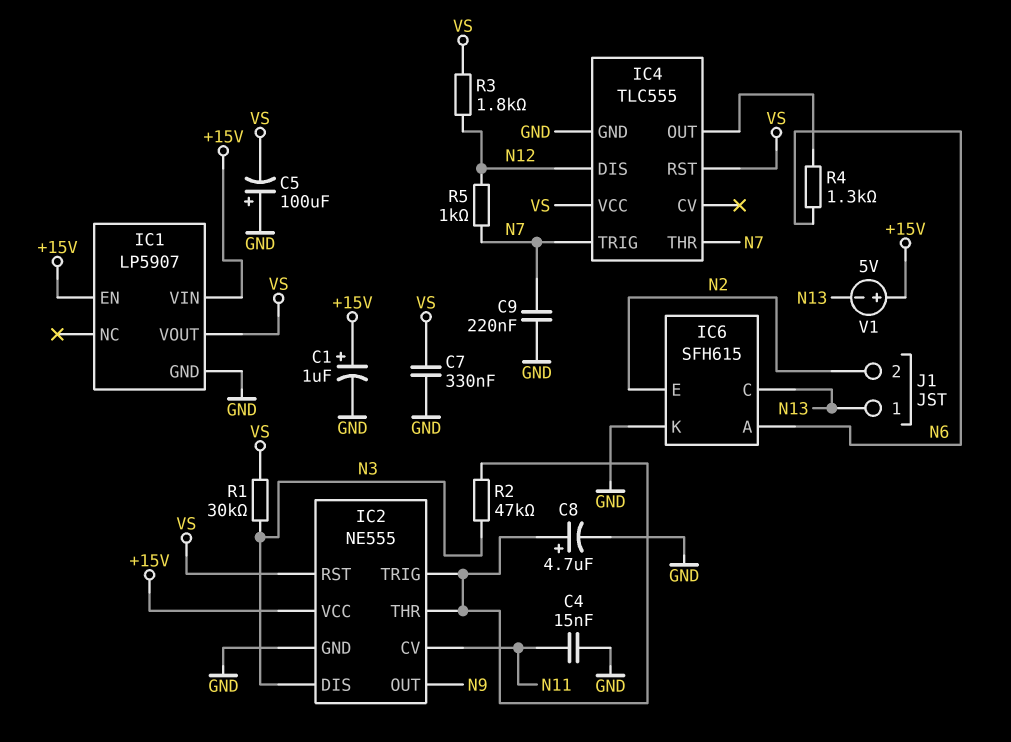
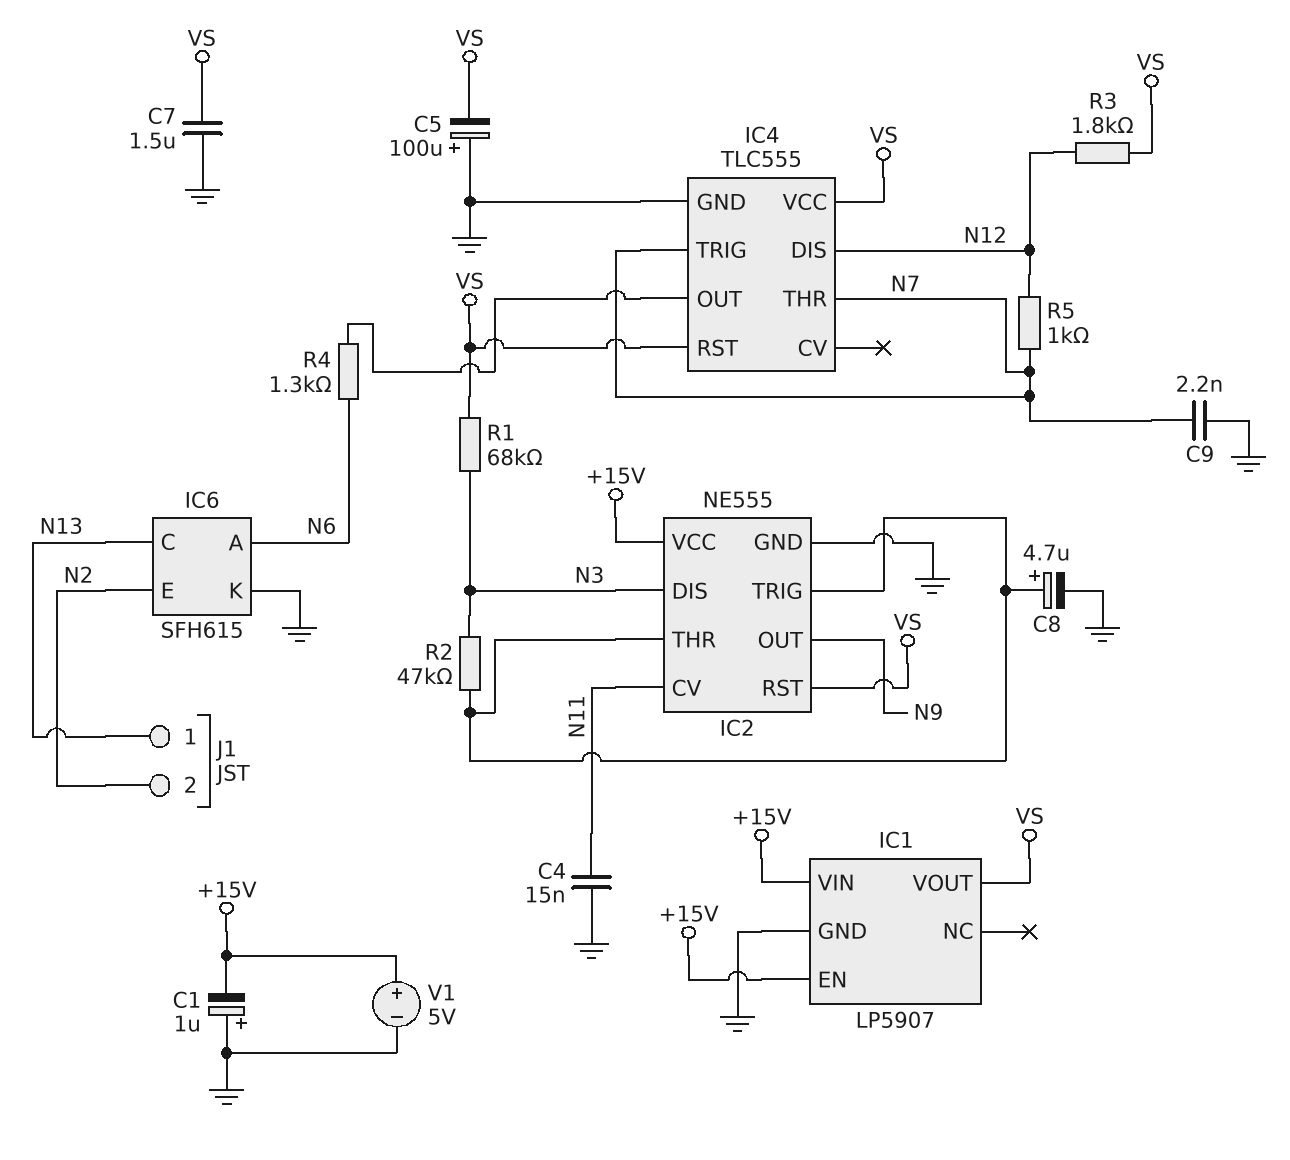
C1: 1uF (plus +15V, minus GND) -> 1uF (plus GND, minus +15V)
C7: 330nF (GND, VS) -> 1.5uF (GND, VS)
C9: 220nF (GND, N7) -> 2.2nF (GND, N7)
R1: 30k (N3, VS) -> 68k (N3, VS)
V1: 5V (plus +15V, minus N13) -> 5V (plus +15V, minus GND)

